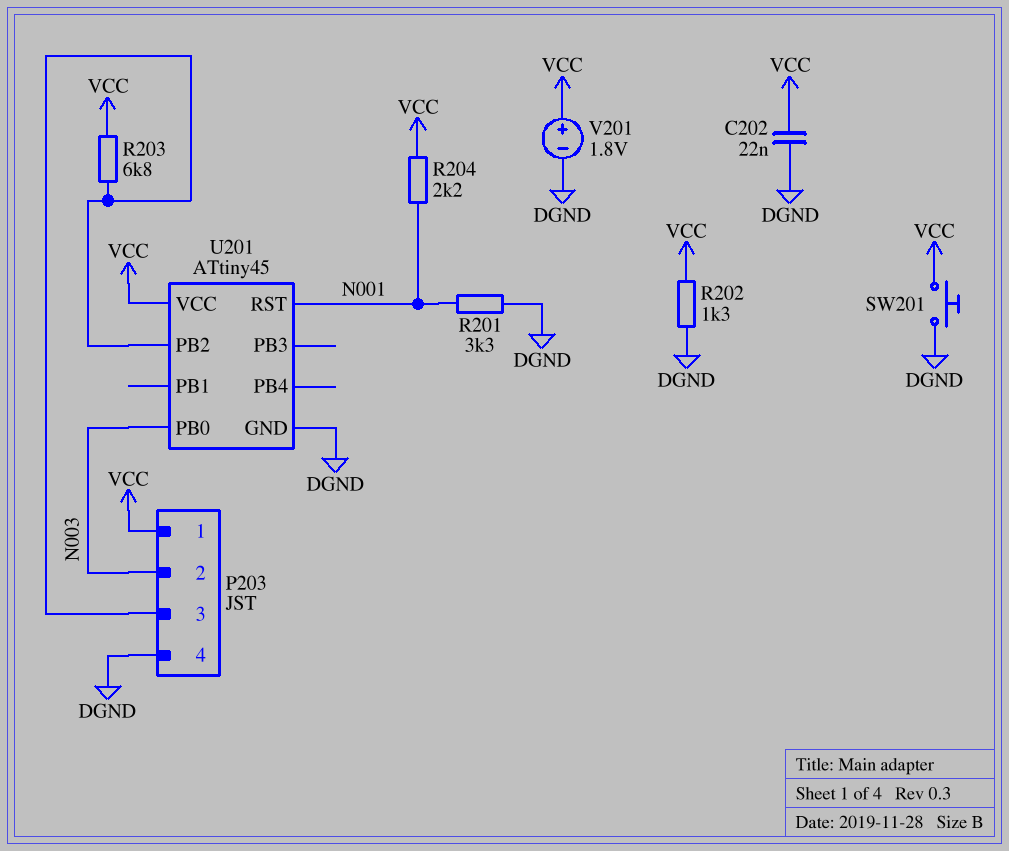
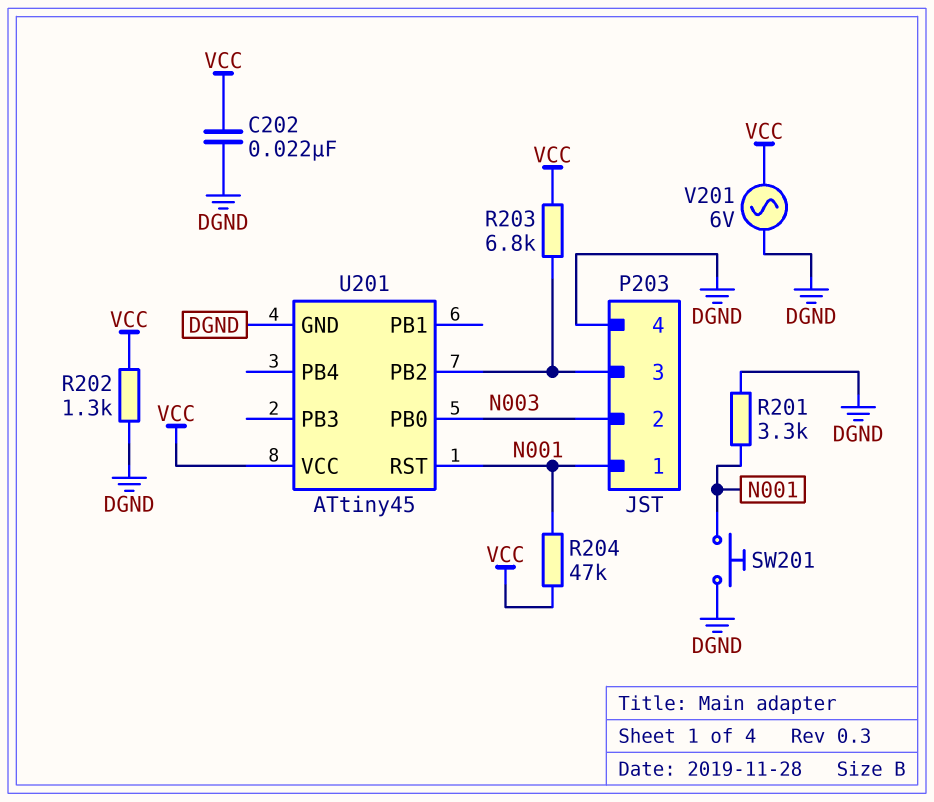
P203 pin 1: VCC -> N001
R204: 2.2k (N001, VCC) -> 47k (N001, VCC)
SW201: button (DGND, VCC) -> button (DGND, N001)
V201: 1.8V (plus VCC, minus DGND) -> AC 6V (DGND, VCC)

